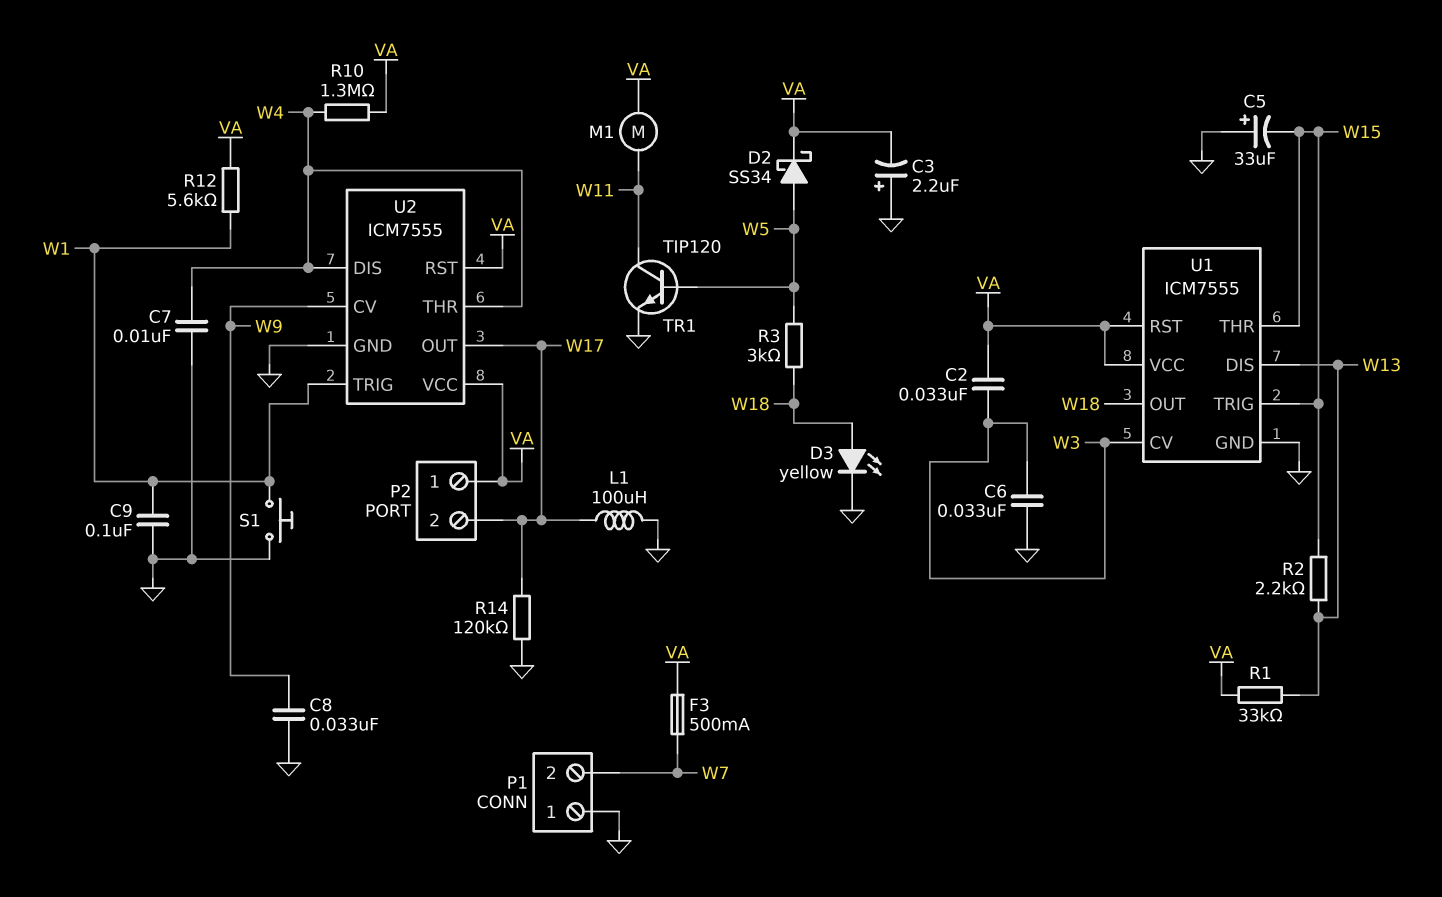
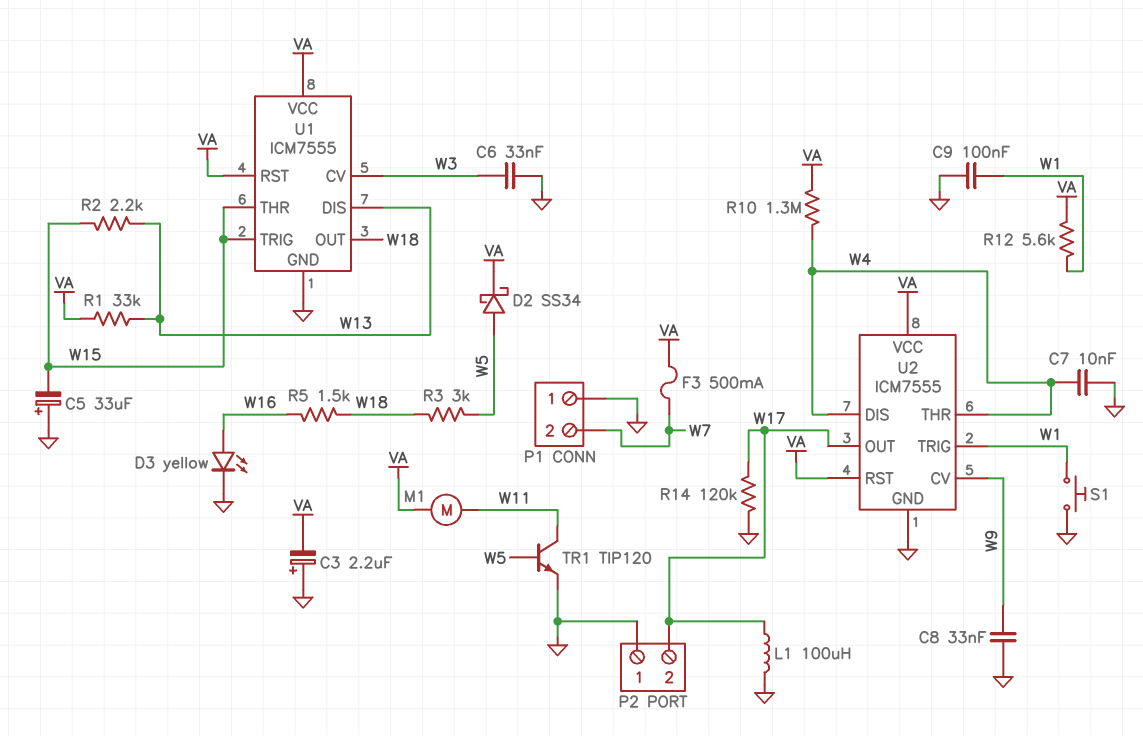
C2: 33nF (VA, W3) -> none
D3: LED yellow (A W18, K GND) -> LED yellow (A W16, K GND)
P2 pin 1: VA -> GND
R5: none -> 1.5k (W16, W18)

